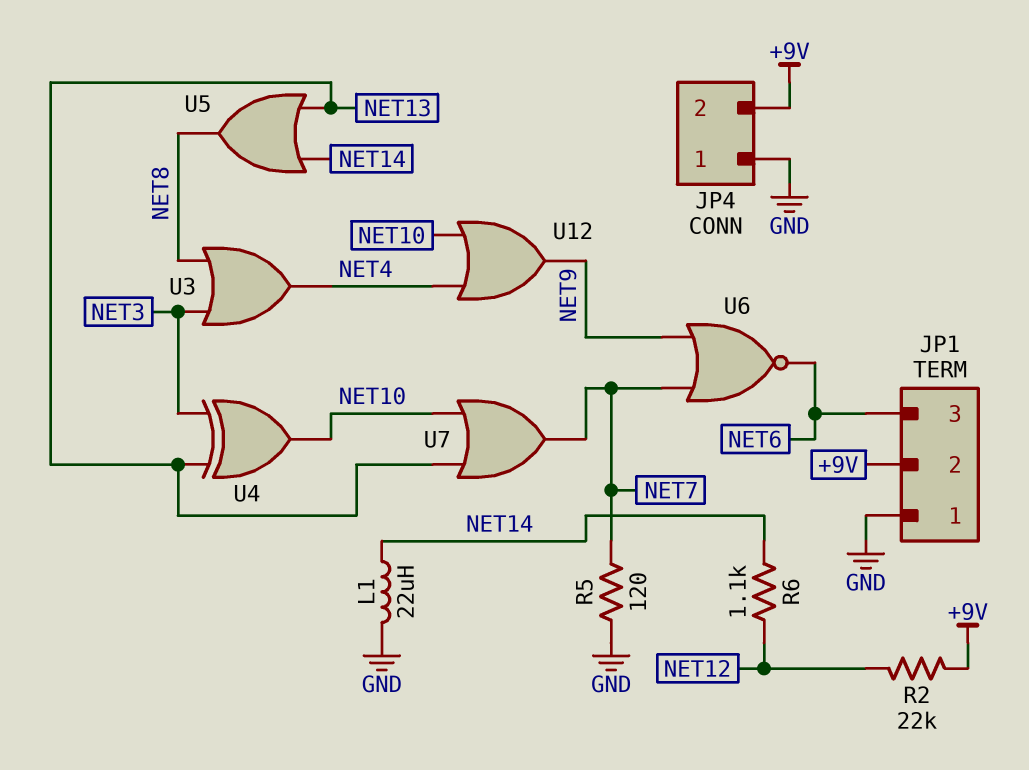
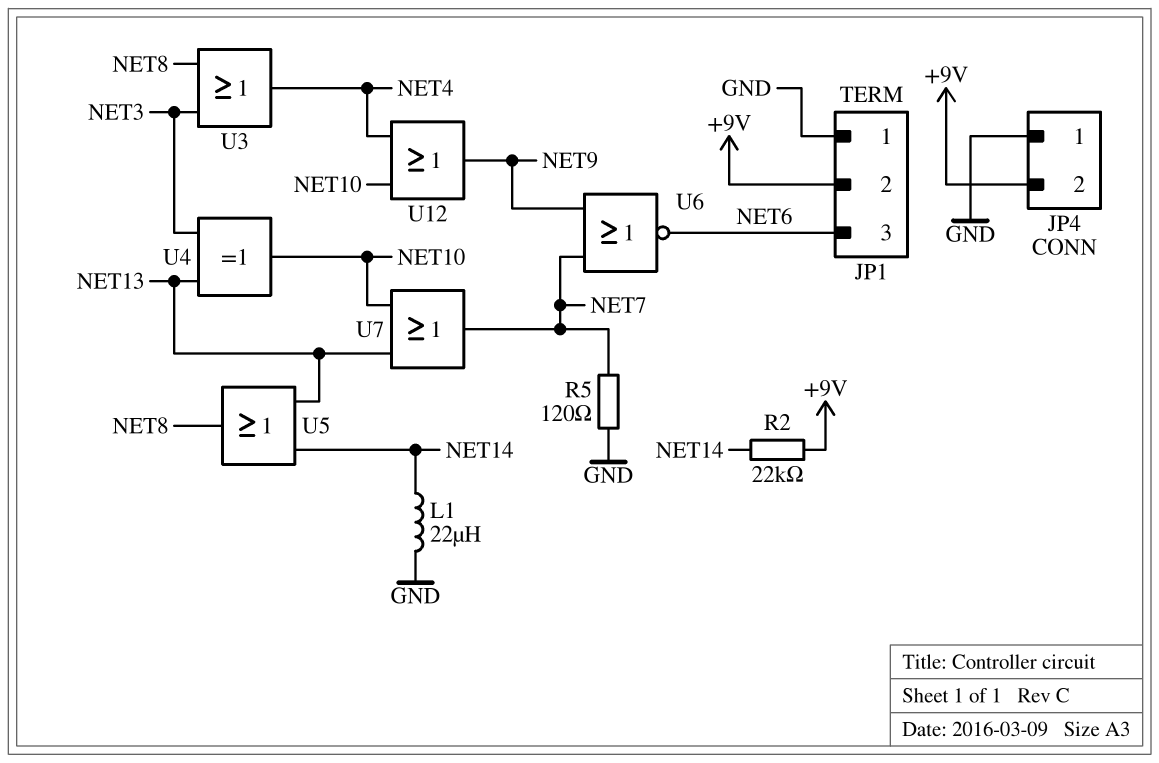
R2: 22k (+9V, NET12) -> 22k (+9V, NET14)
R6: 1.1k (NET12, NET14) -> none

